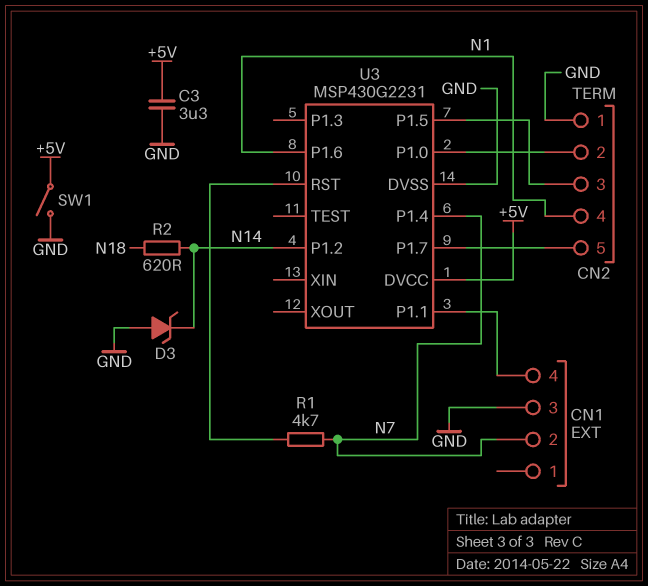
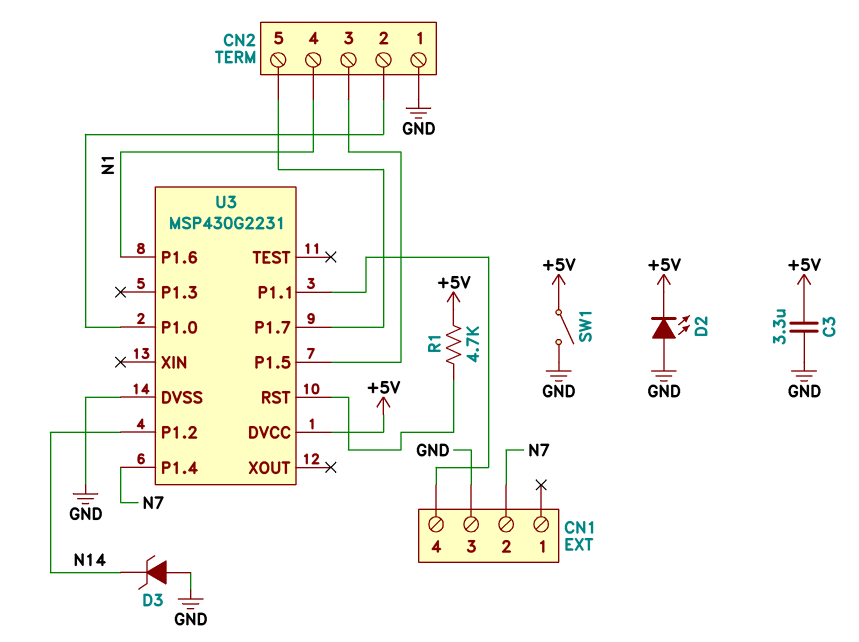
D2: none -> LED (A GND, K +5V)
R1: 4.7k (N7, U3/RST) -> 4.7k (+5V, U3/RST)
R2: 620 (N14, N18) -> none

